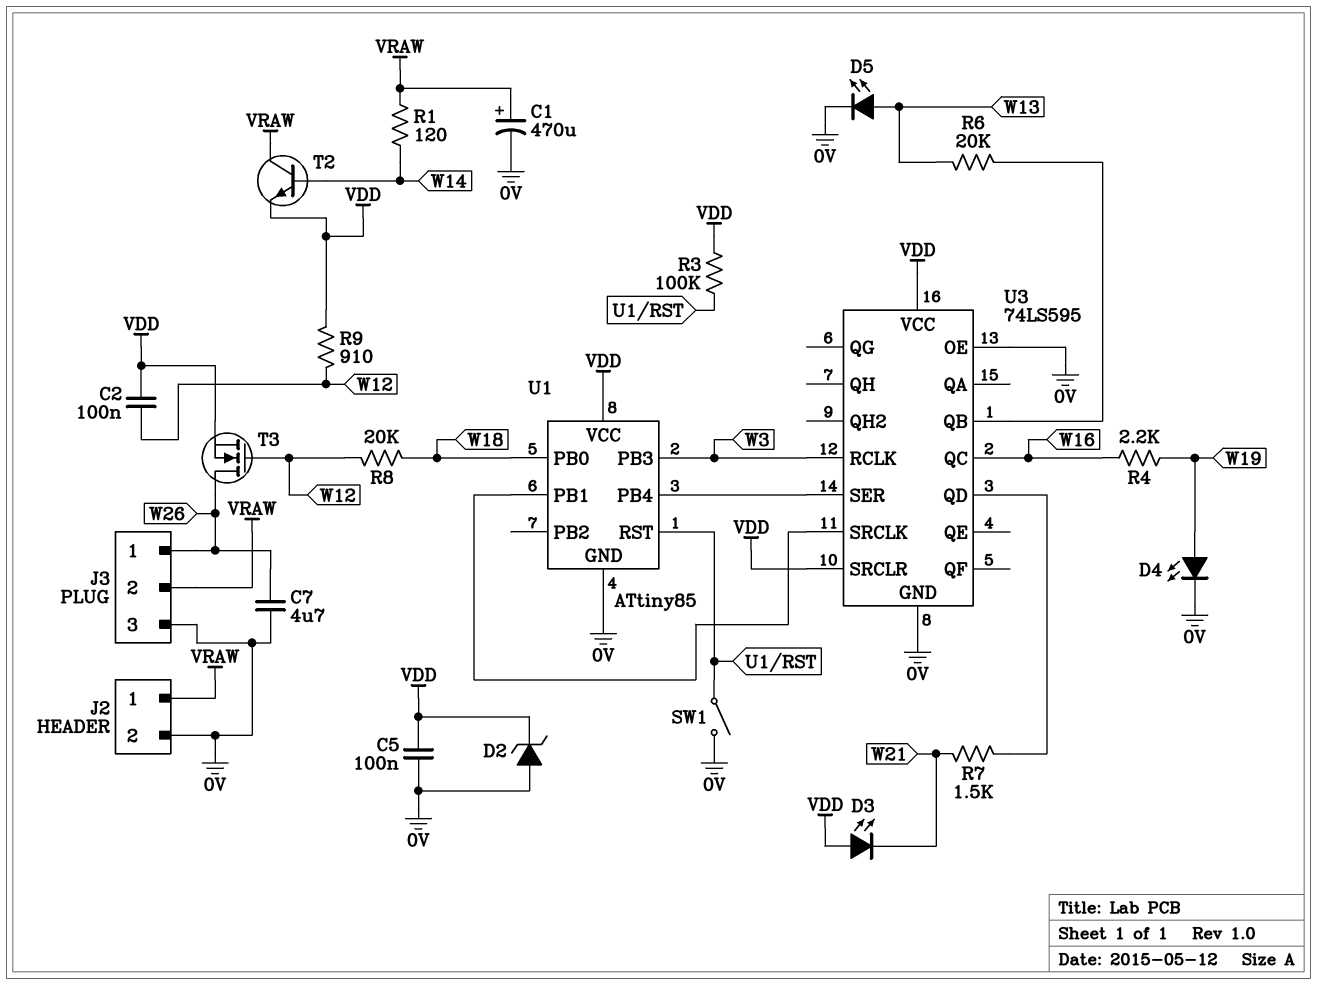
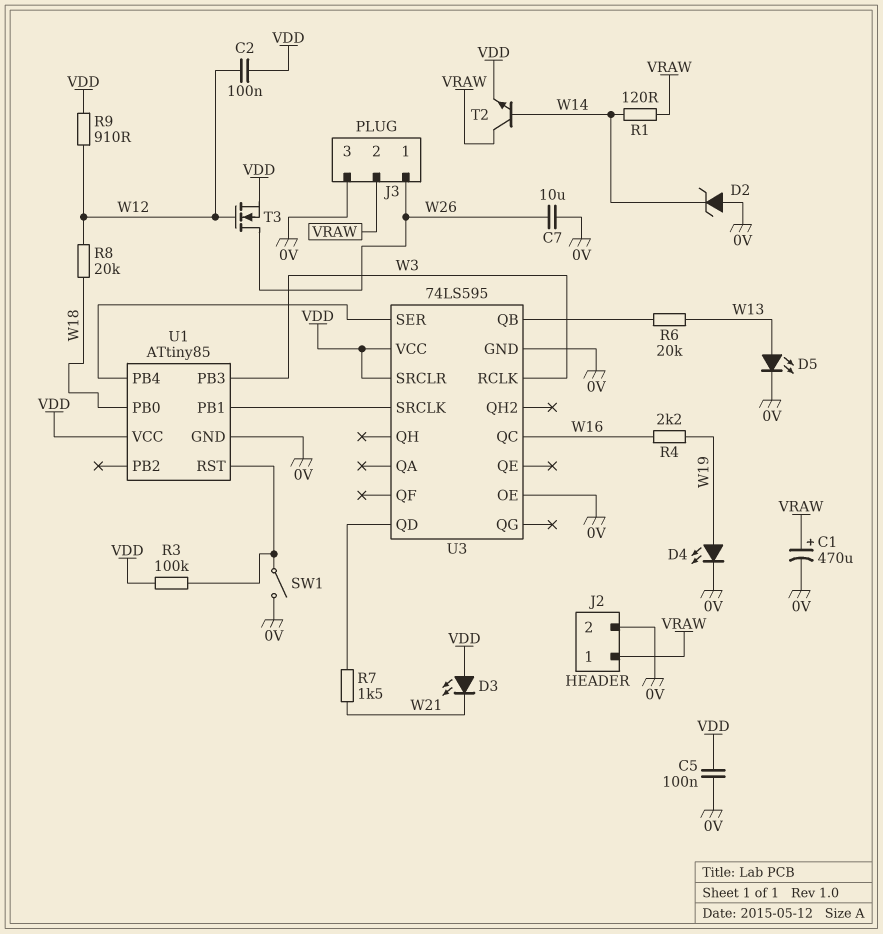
C7: 4.7uF (0V, W26) -> 10uF (0V, W26)
D2: zener (A 0V, K VDD) -> zener (A 0V, K W14)

